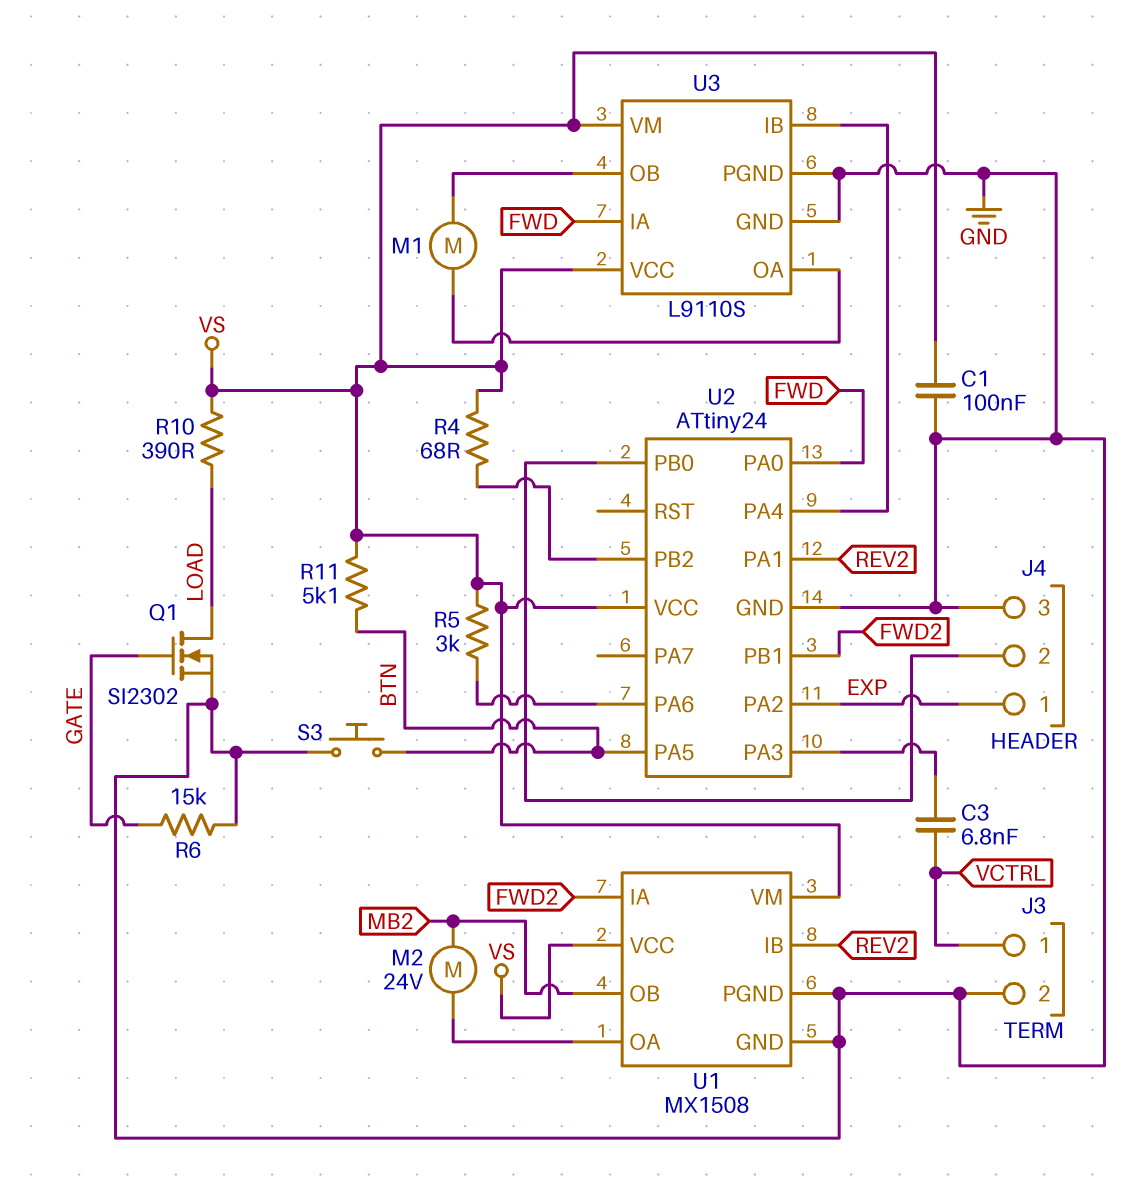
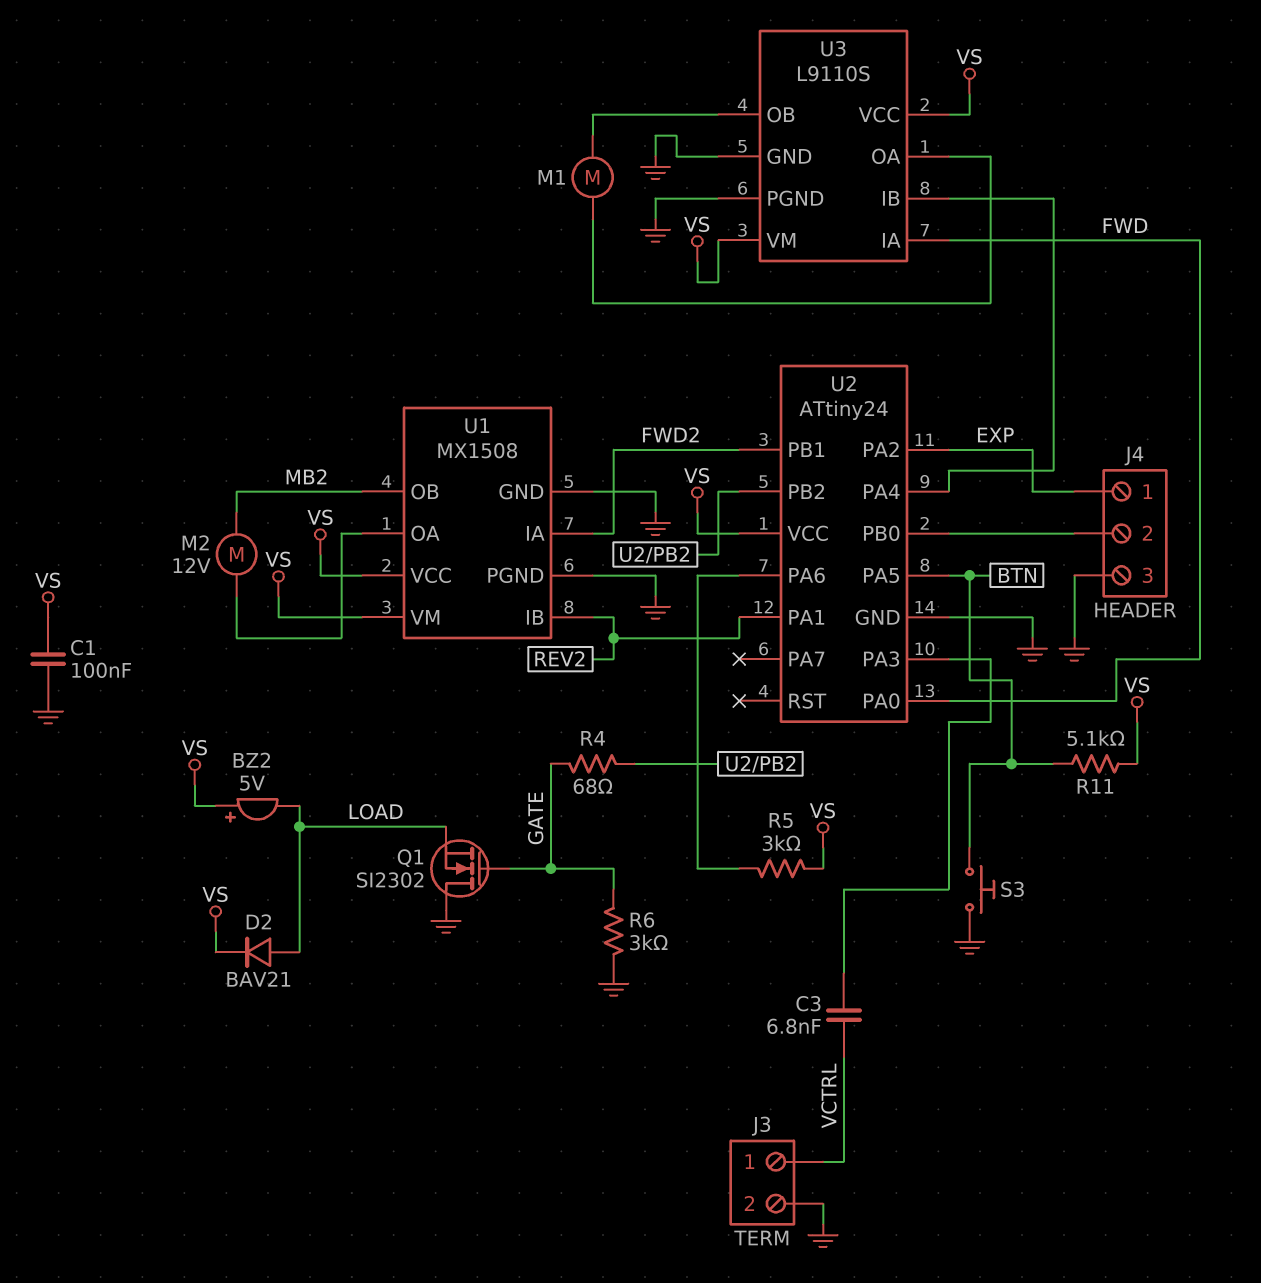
BZ2: none -> buzzer 5V (plus VS, minus LOAD)
D2: none -> diode BAV21 (A LOAD, K VS)
M2: motor 24V (MB2, U1/OA) -> motor 12V (MB2, U1/OA)
Q1: NMOS SI2302 (G GATE, D LOAD, S GND) -> NMOS SI2302 (G GATE, D GND, S LOAD)
R4: 68 (U2/PB2, VS) -> 68 (GATE, U2/PB2)
R6: 15k (GATE, GND) -> 3k (GATE, GND)
R10: 390 (LOAD, VS) -> none

